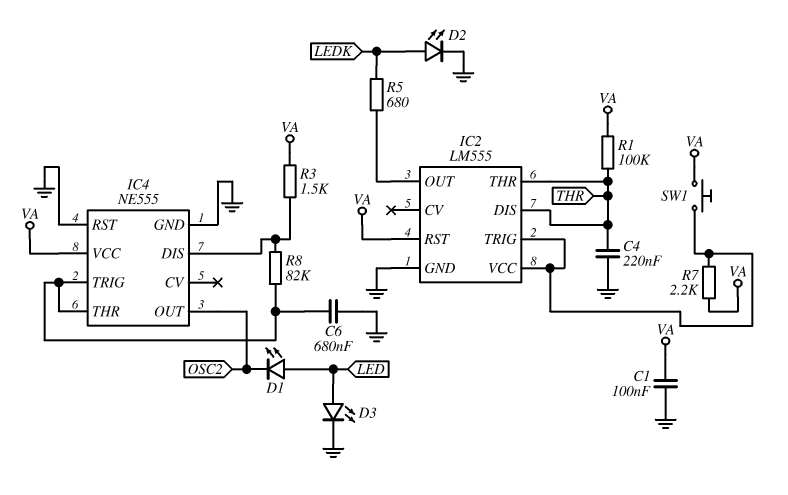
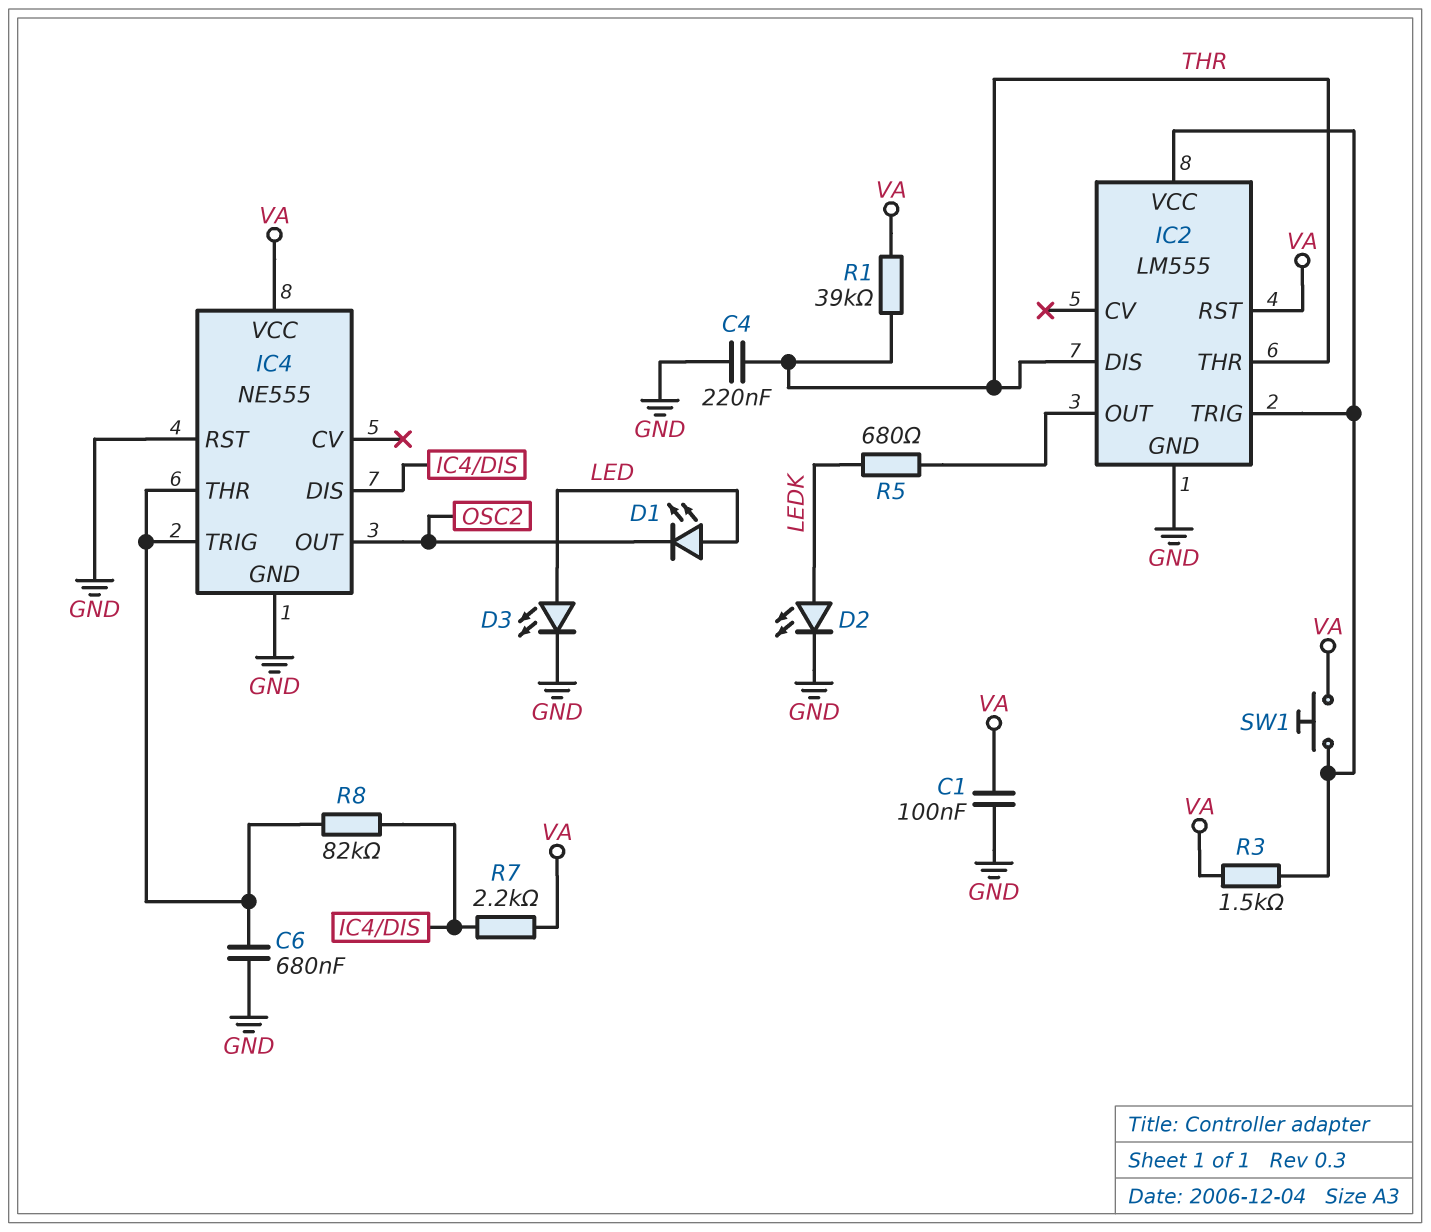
R1: 100k (THR, VA) -> 39k (THR, VA)
R3: 1.5k (IC4/DIS, VA) -> 1.5k (IC2/TRIG, VA)
R7: 2.2k (IC2/TRIG, VA) -> 2.2k (IC4/DIS, VA)

